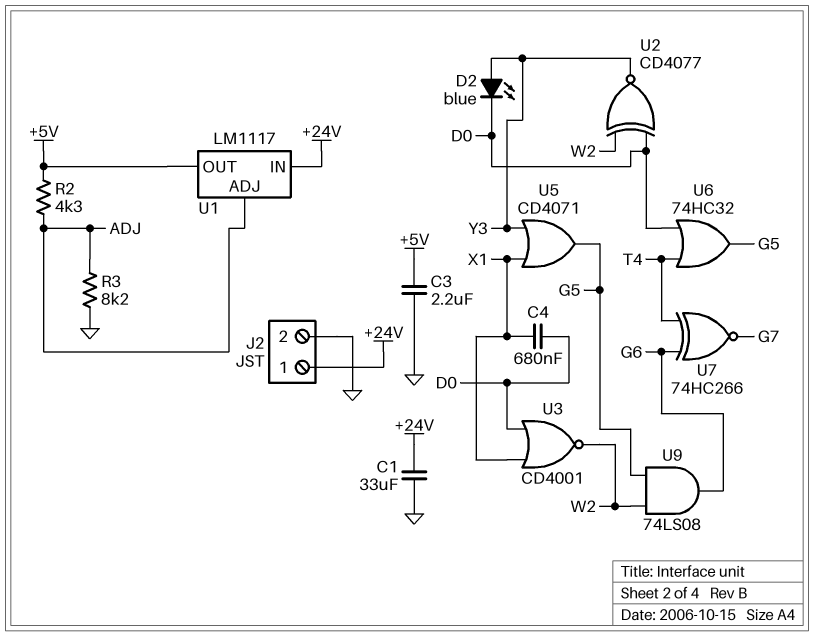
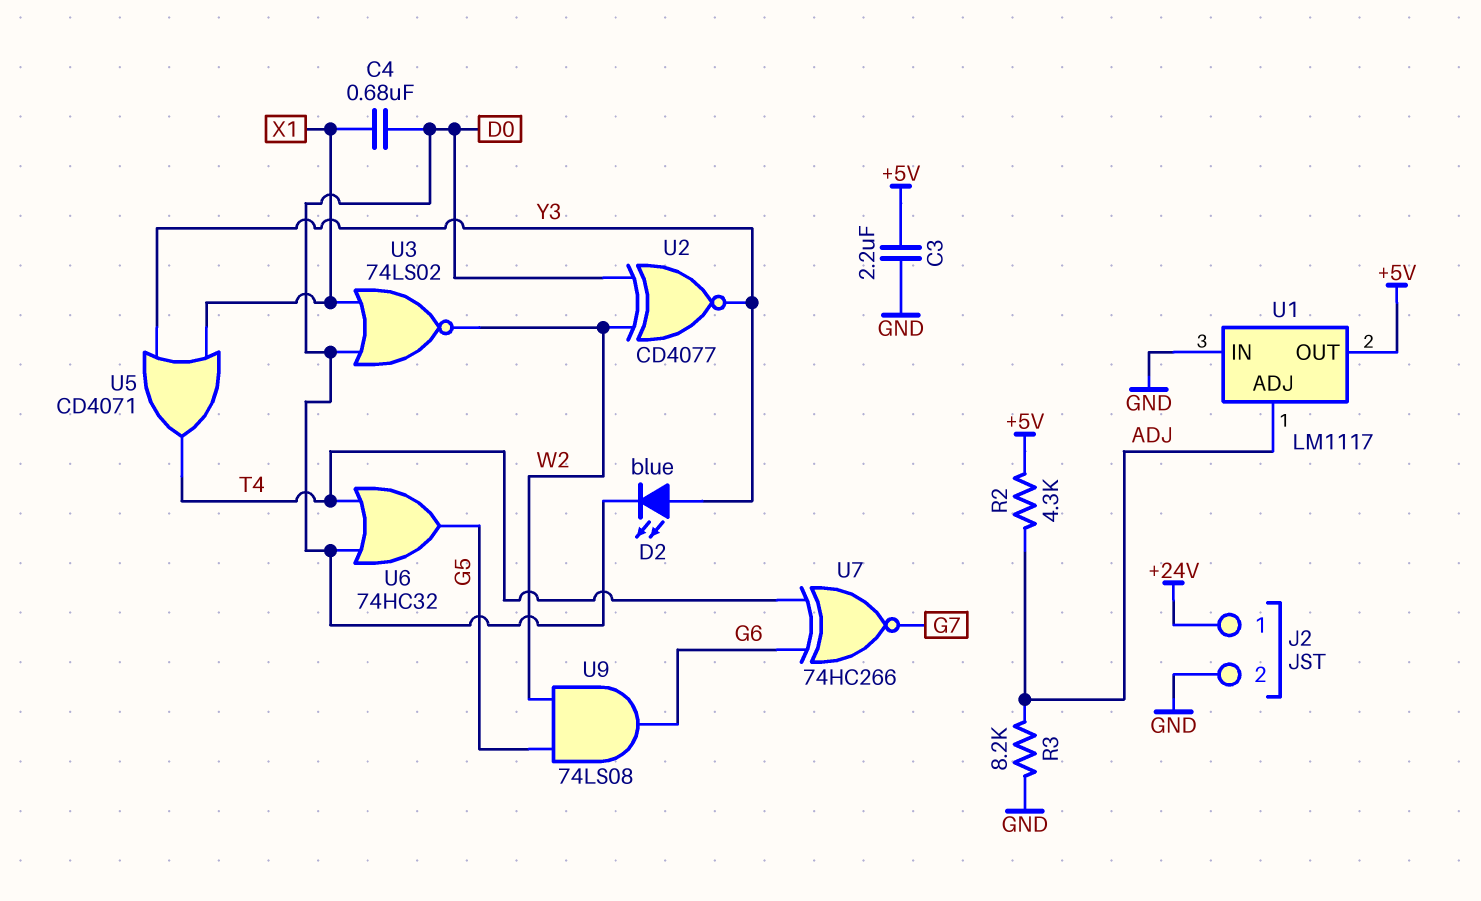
C1: 33uF (+24V, GND) -> none
U1 pin IN: +24V -> GND
U3: NOR CD4001 (in D0, in X1, out W2) -> NOR 74LS02 (in D0, in X1, out W2)
U5: OR CD4071 (in X1, in Y3, out G5) -> OR CD4071 (in X1, in Y3, out T4)

